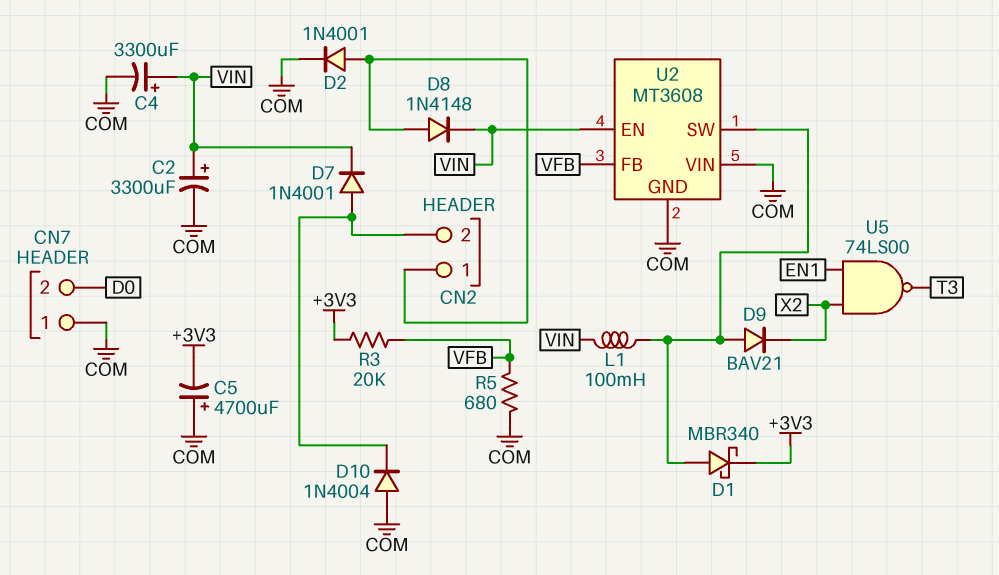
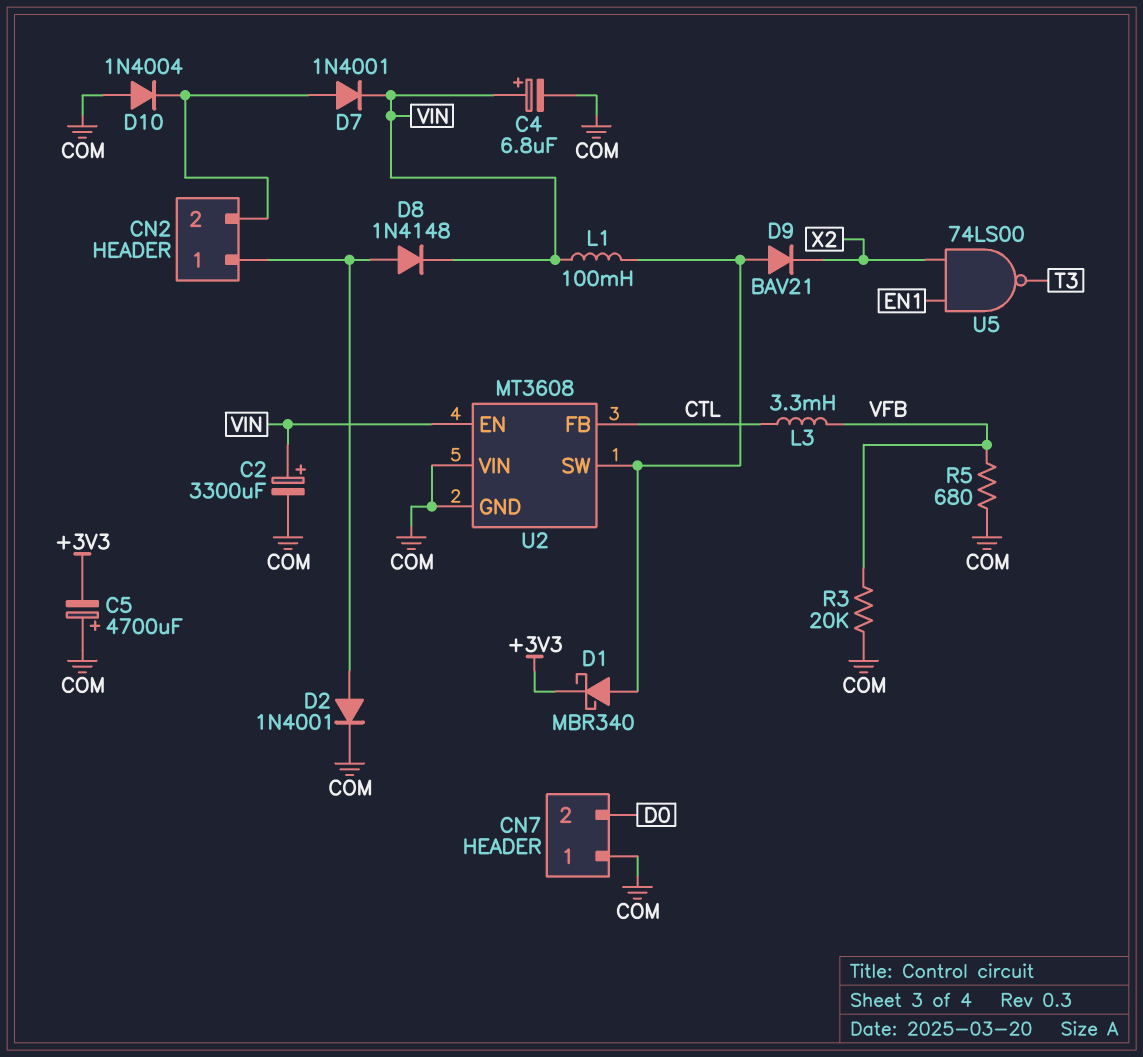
C4: 3300uF (plus VIN, minus COM) -> 6.8uF (plus VIN, minus COM)
L3: none -> 3.3mH (CTL, VFB)
R3: 20k (+3V3, VFB) -> 20k (COM, VFB)
U2 pin FB: VFB -> CTL

